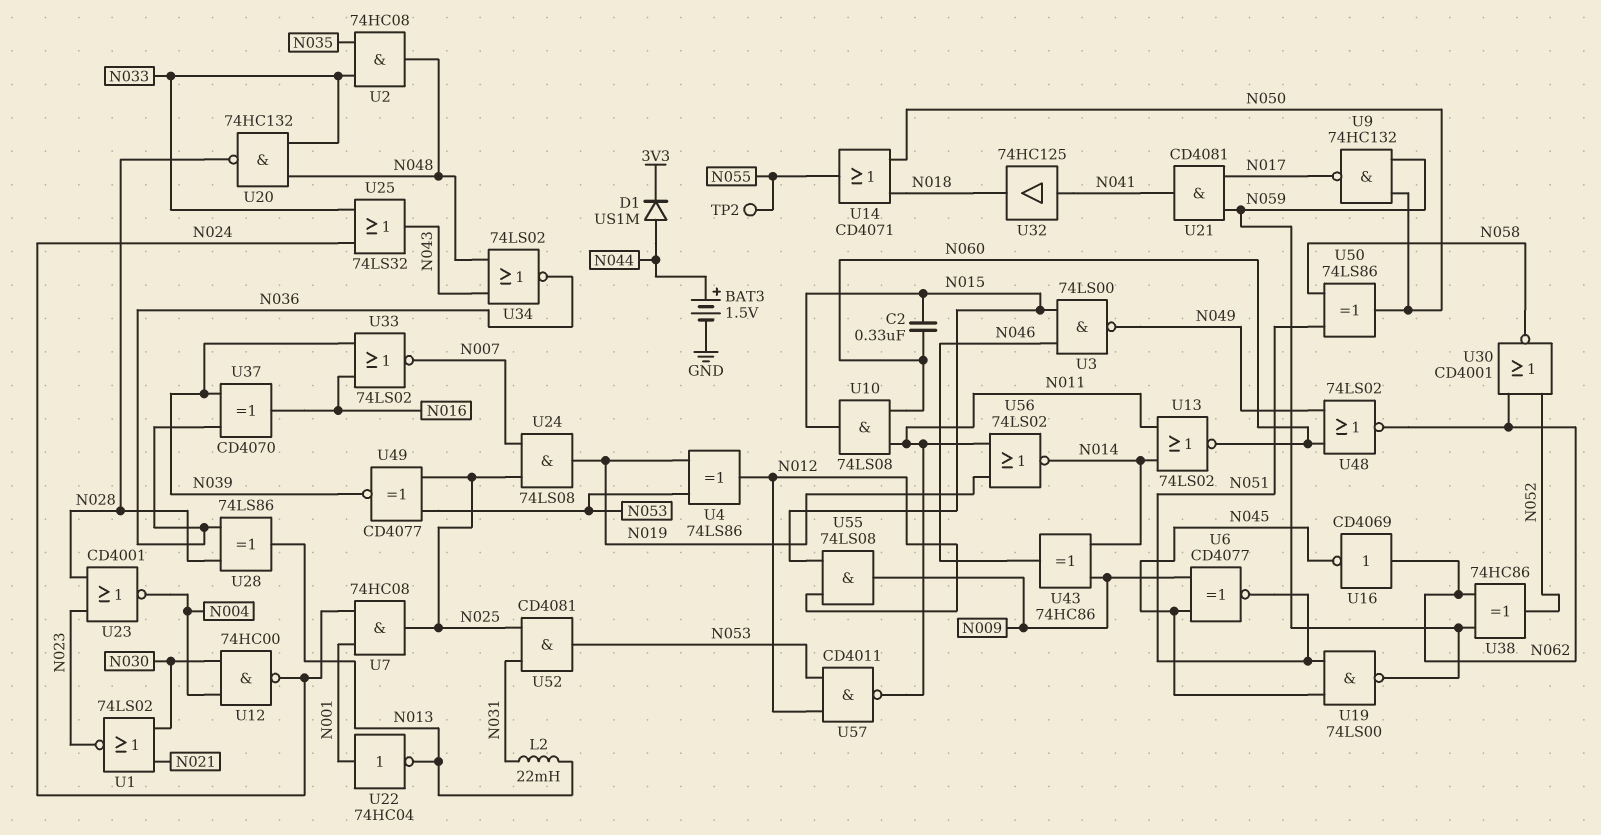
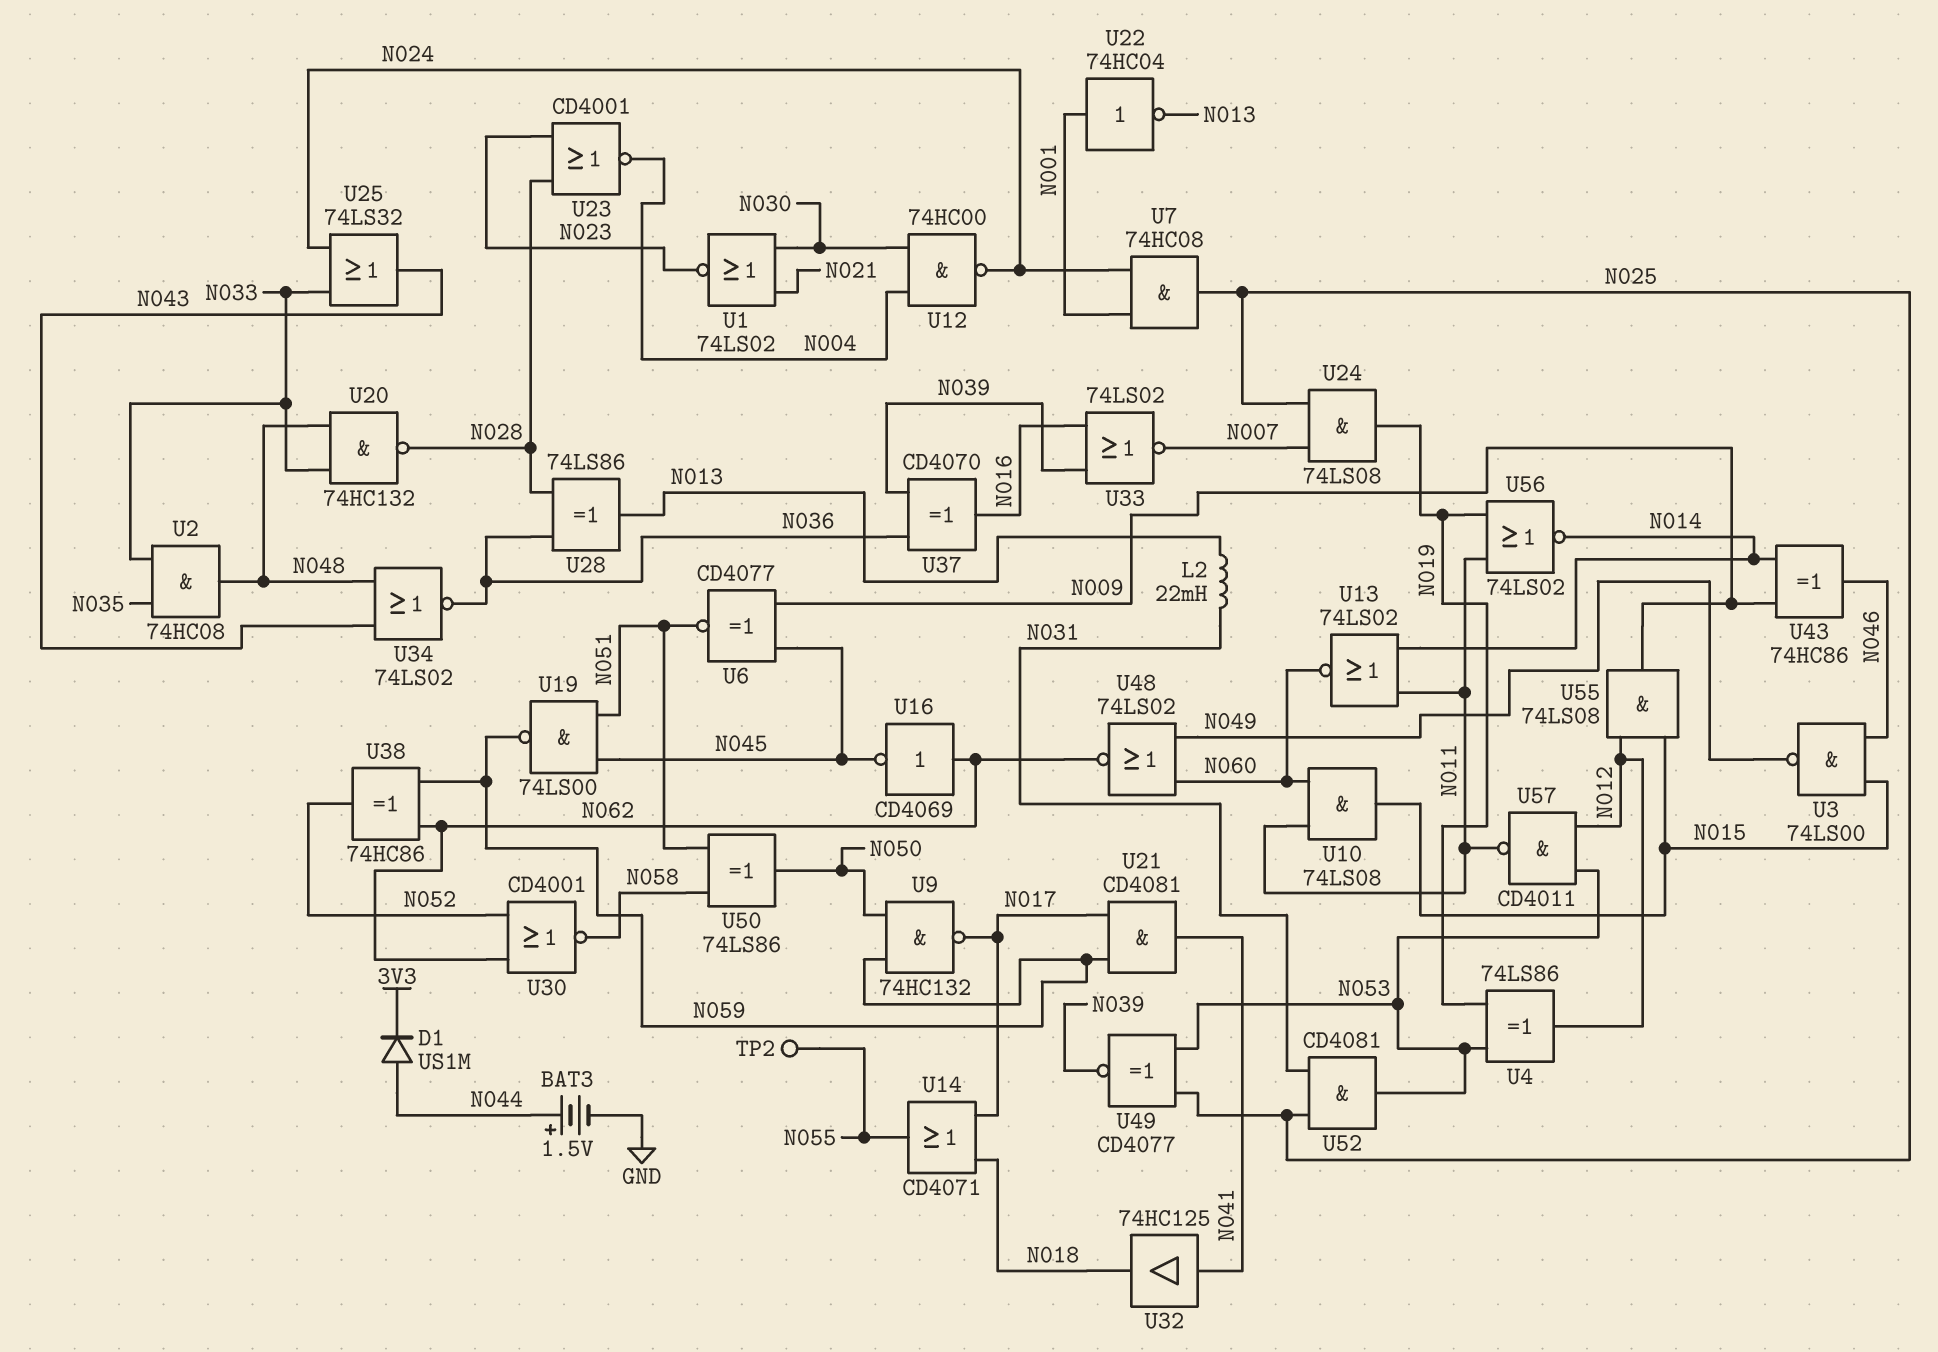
C2: 330nF (N015, N060) -> none
U14: OR CD4071 (in N018, in N050, out N055) -> OR CD4071 (in N017, in N018, out N055)

